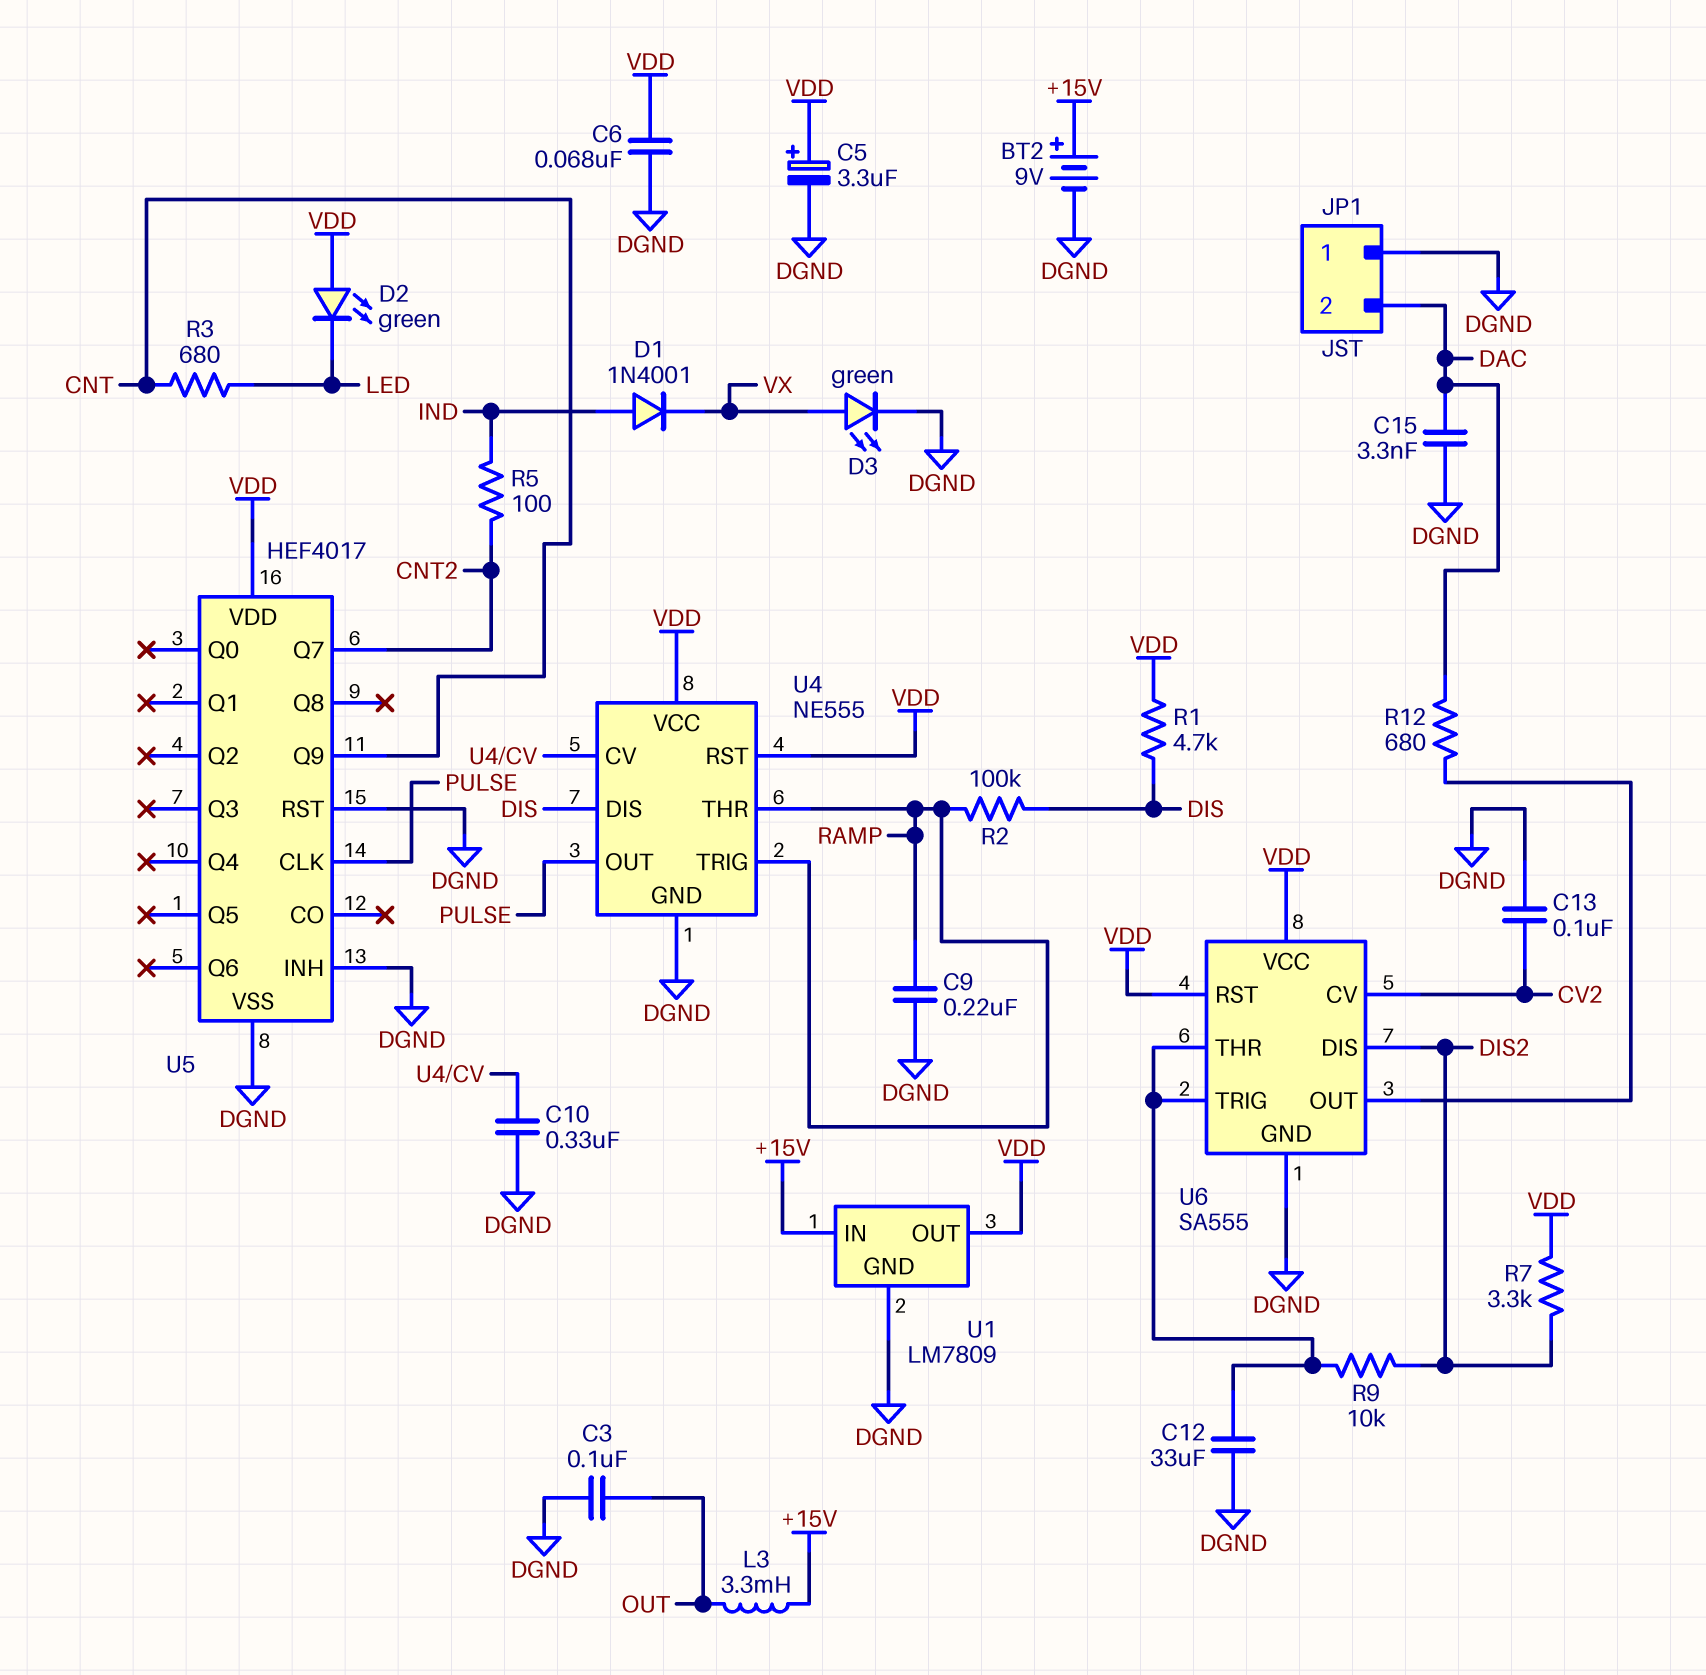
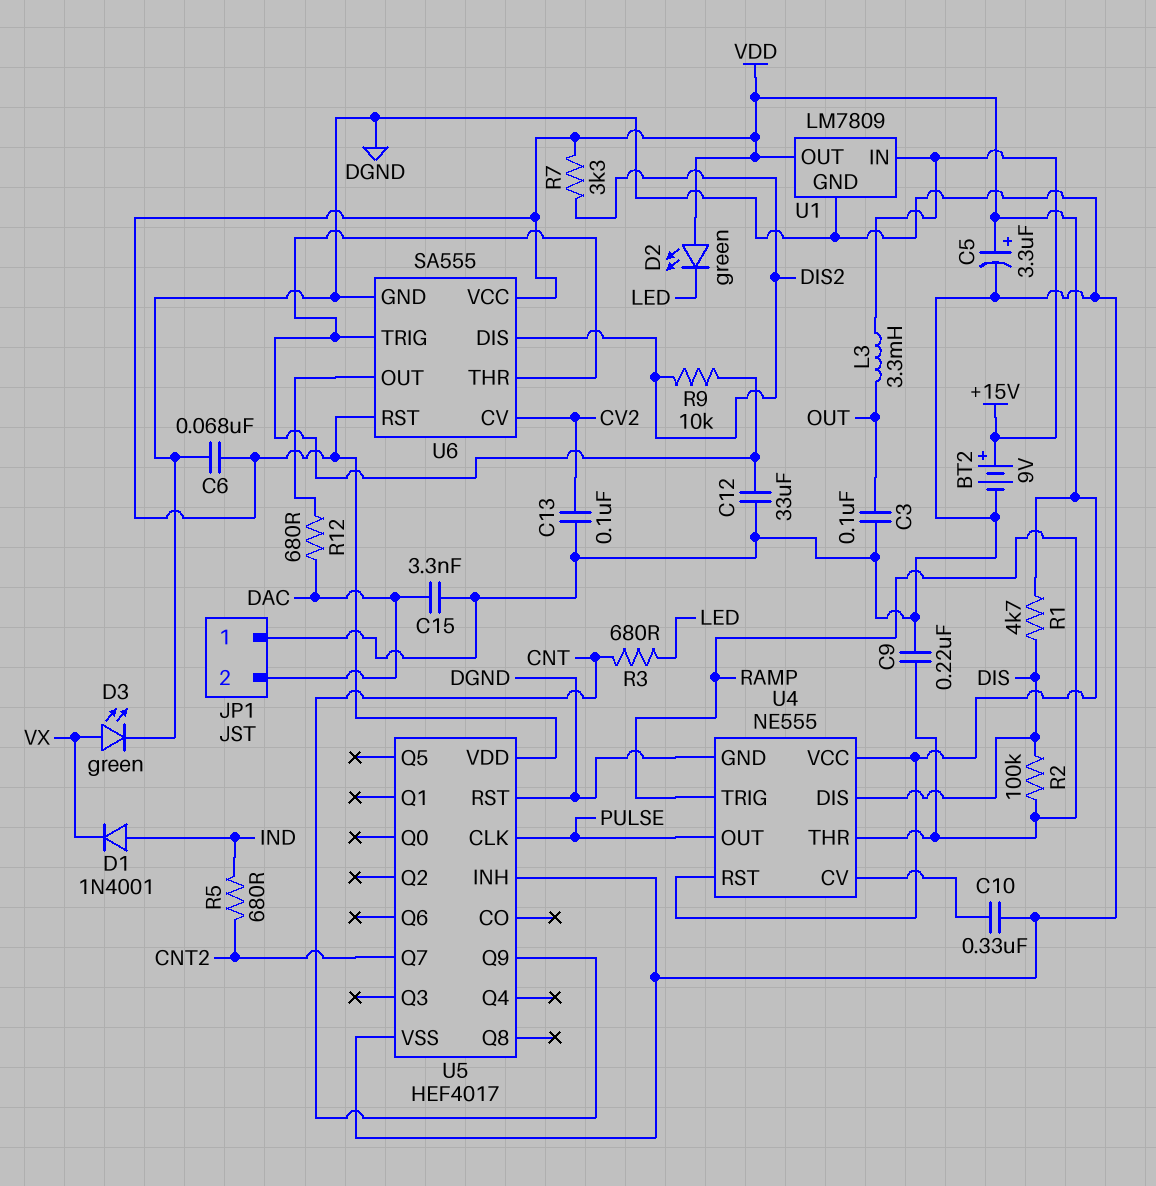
R5: 100 (CNT2, IND) -> 680 (CNT2, IND)

